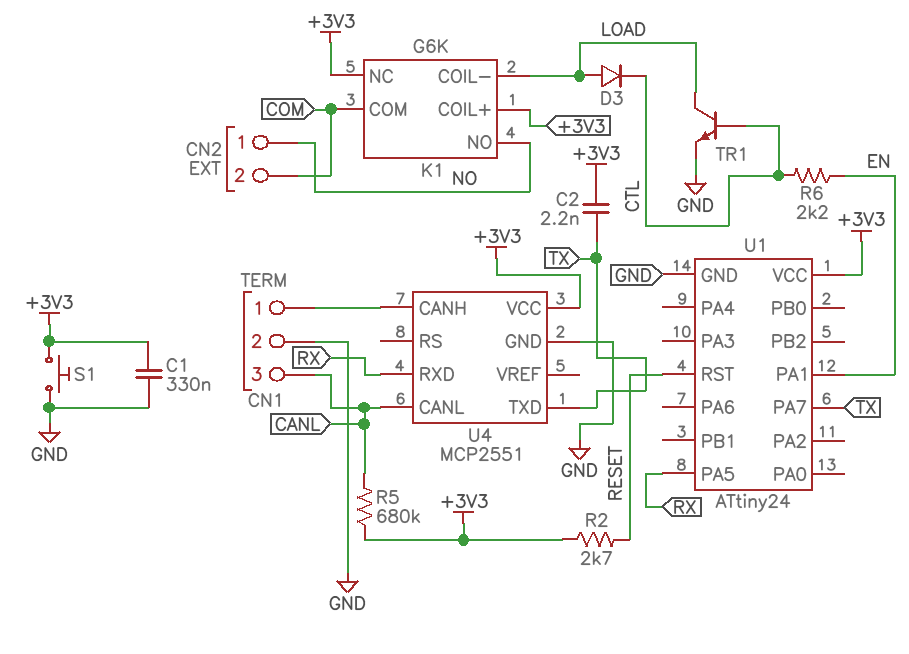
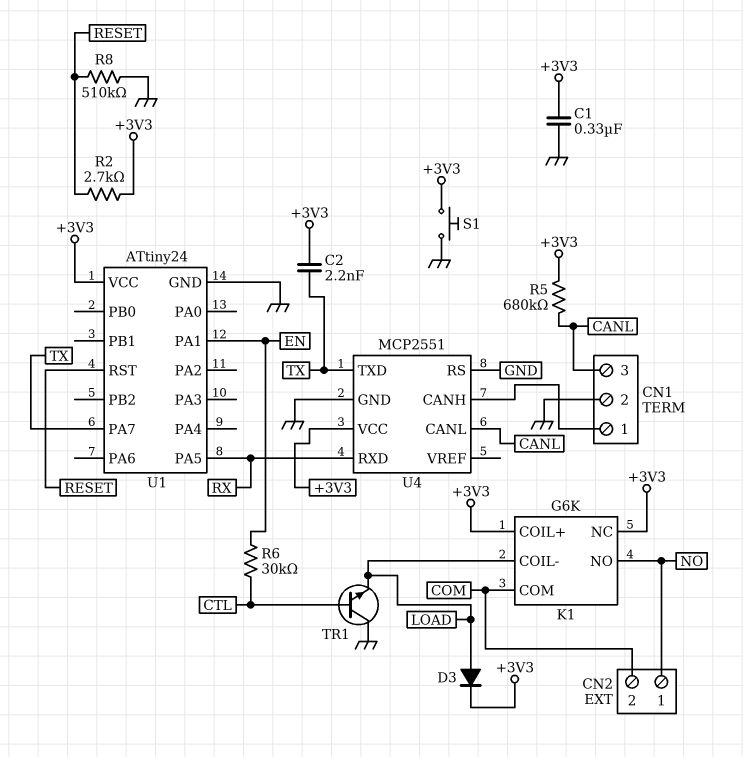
D3: diode (A LOAD, K CTL) -> diode (A LOAD, K +3V3)
R6: 2.2k (CTL, EN) -> 30k (CTL, EN)
R8: none -> 510k (GND, RESET)
TR1: NPN (B CTL, C LOAD, E GND) -> NPN (B CTL, C GND, E LOAD)
U4 pin RS: none -> GND

